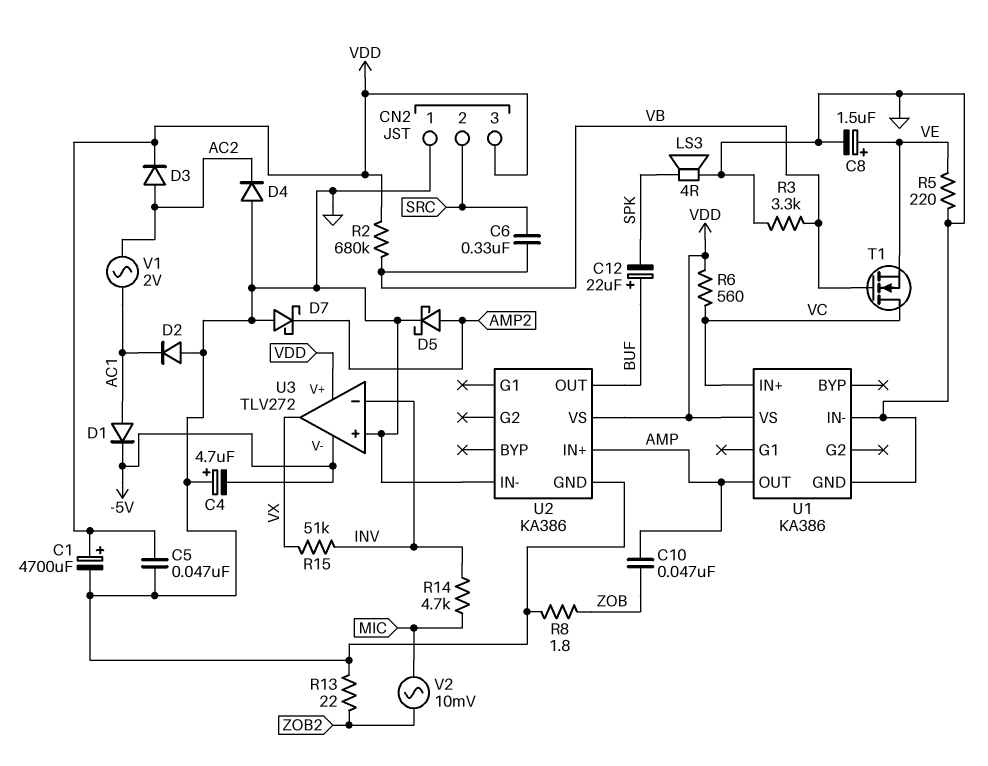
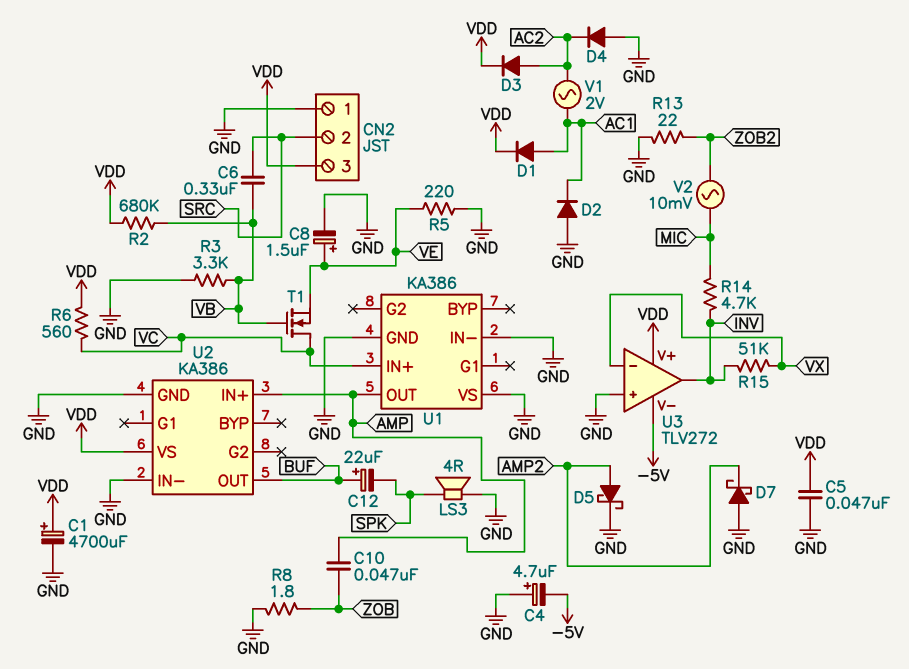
D1: diode (A AC1, K -5V) -> diode (A AC1, K VDD)
U1 pin VS: VDD -> GND
U3 pin in-: INV -> VX
U3 pin out: VX -> INV

